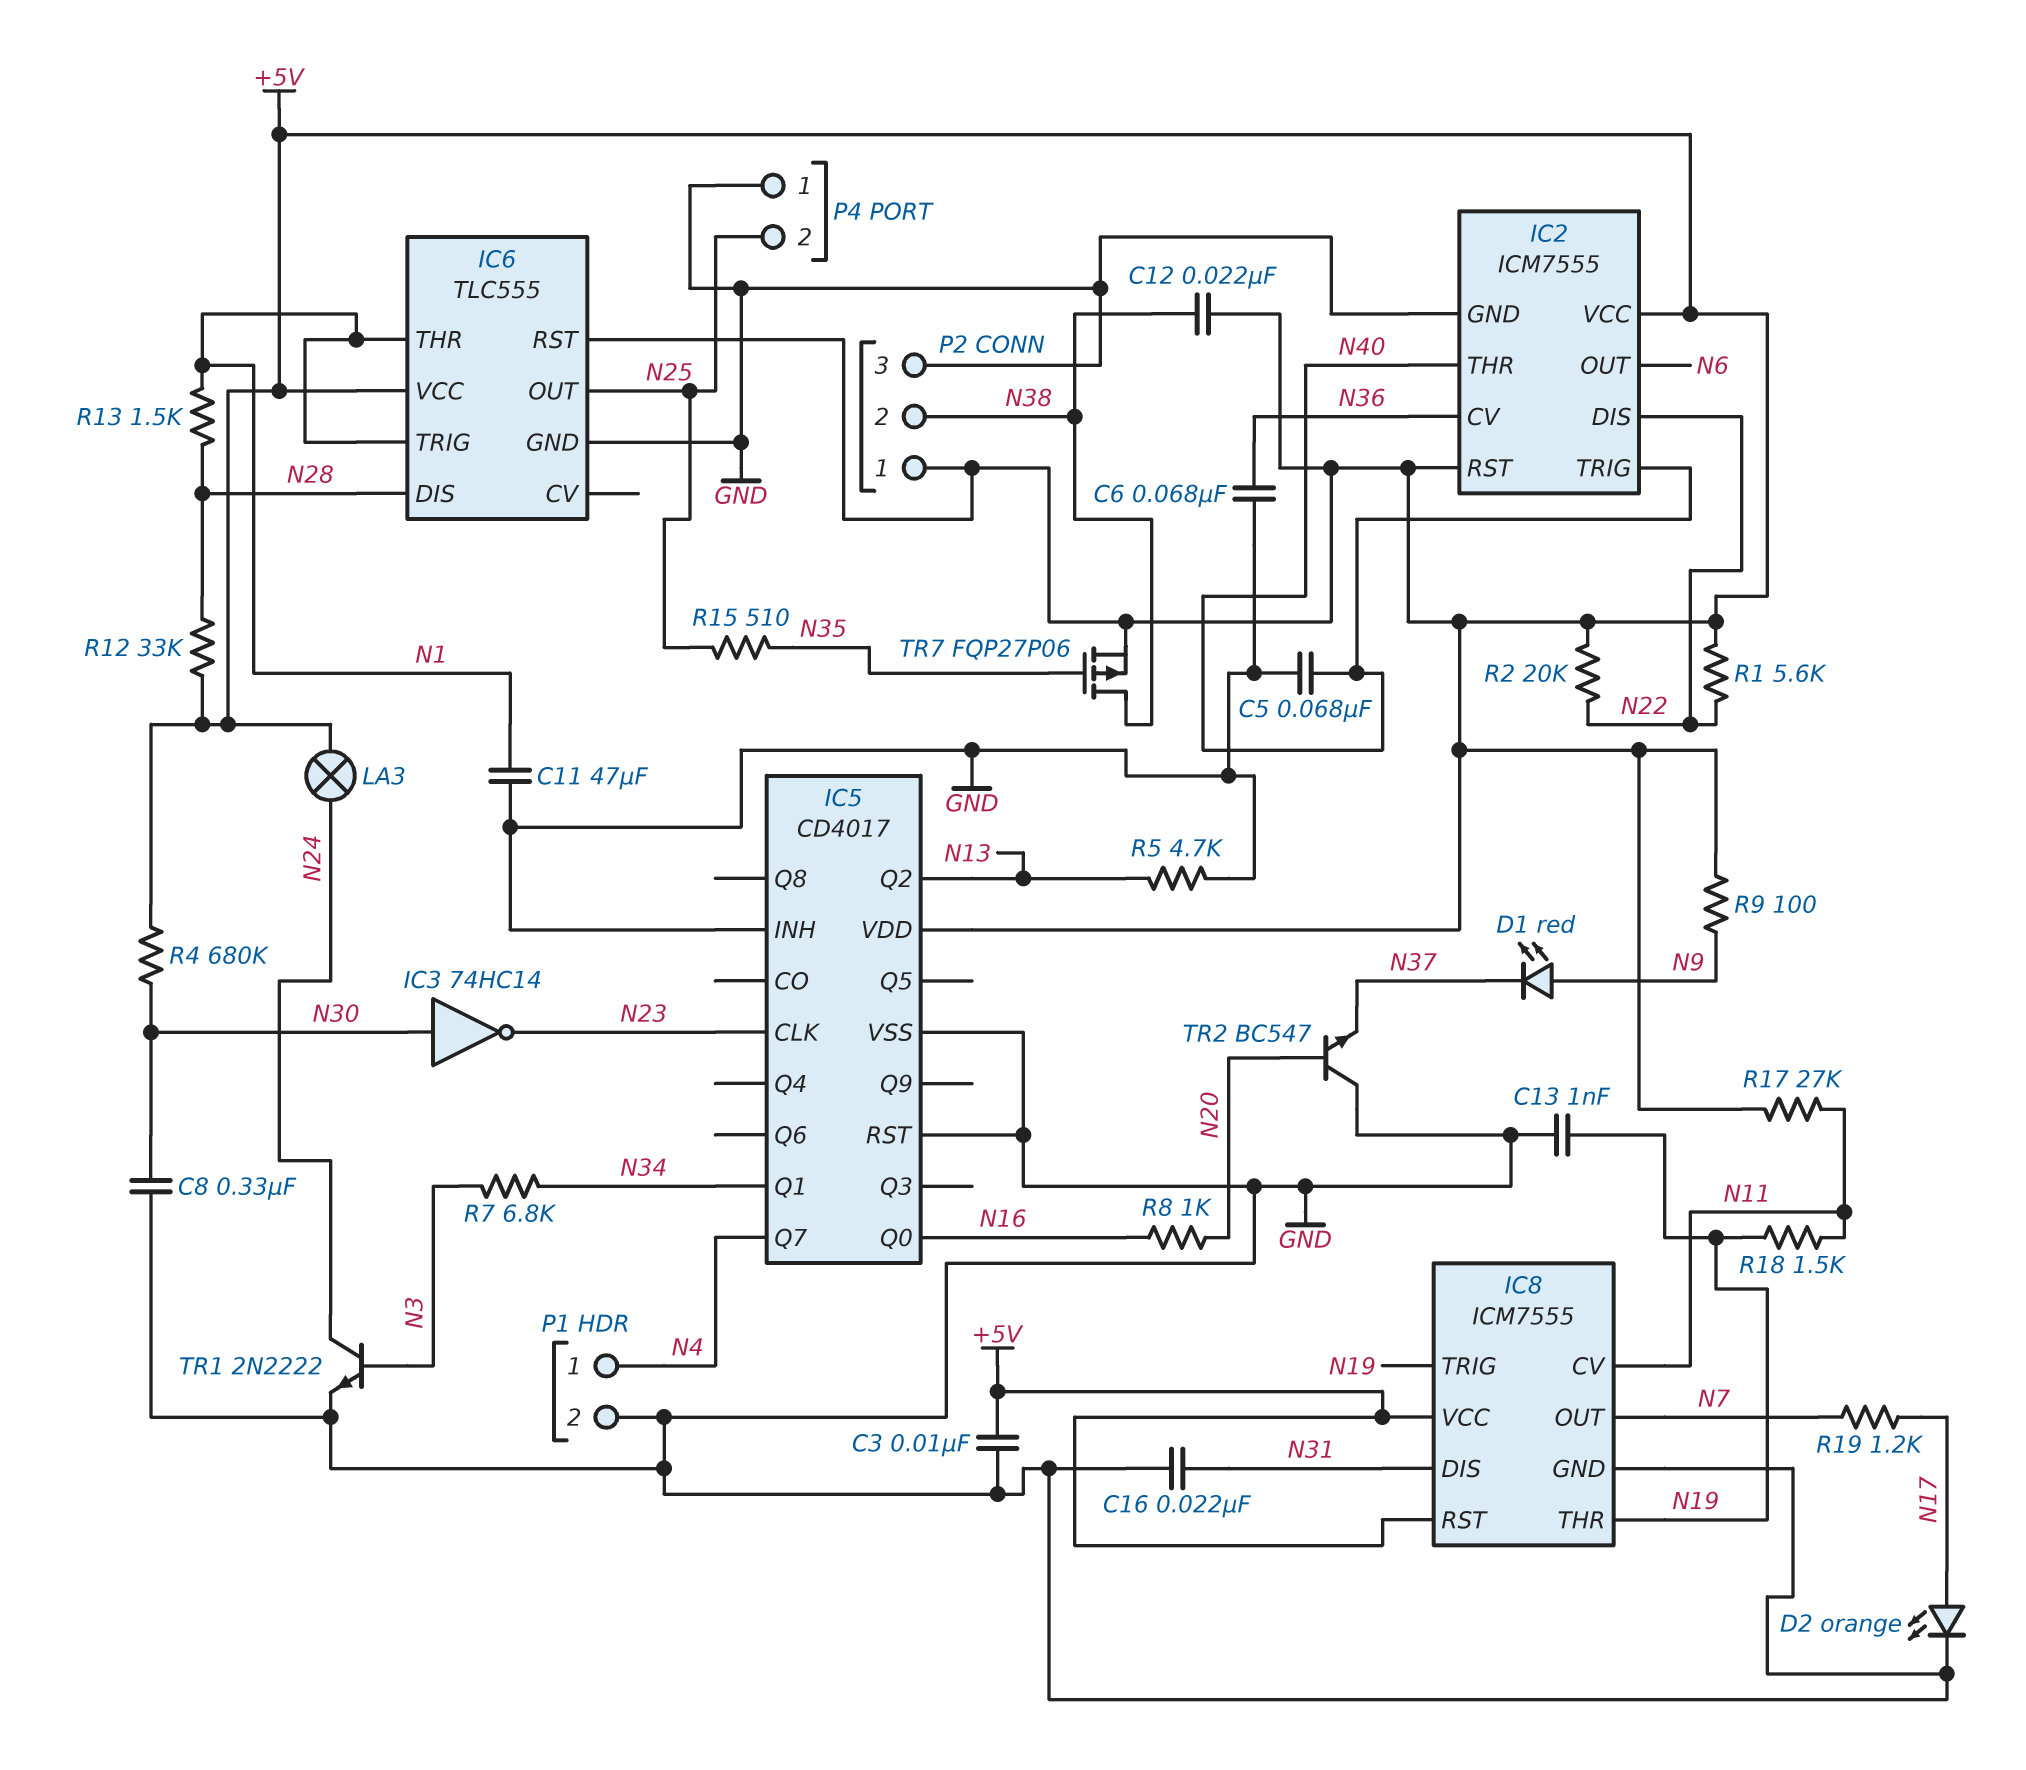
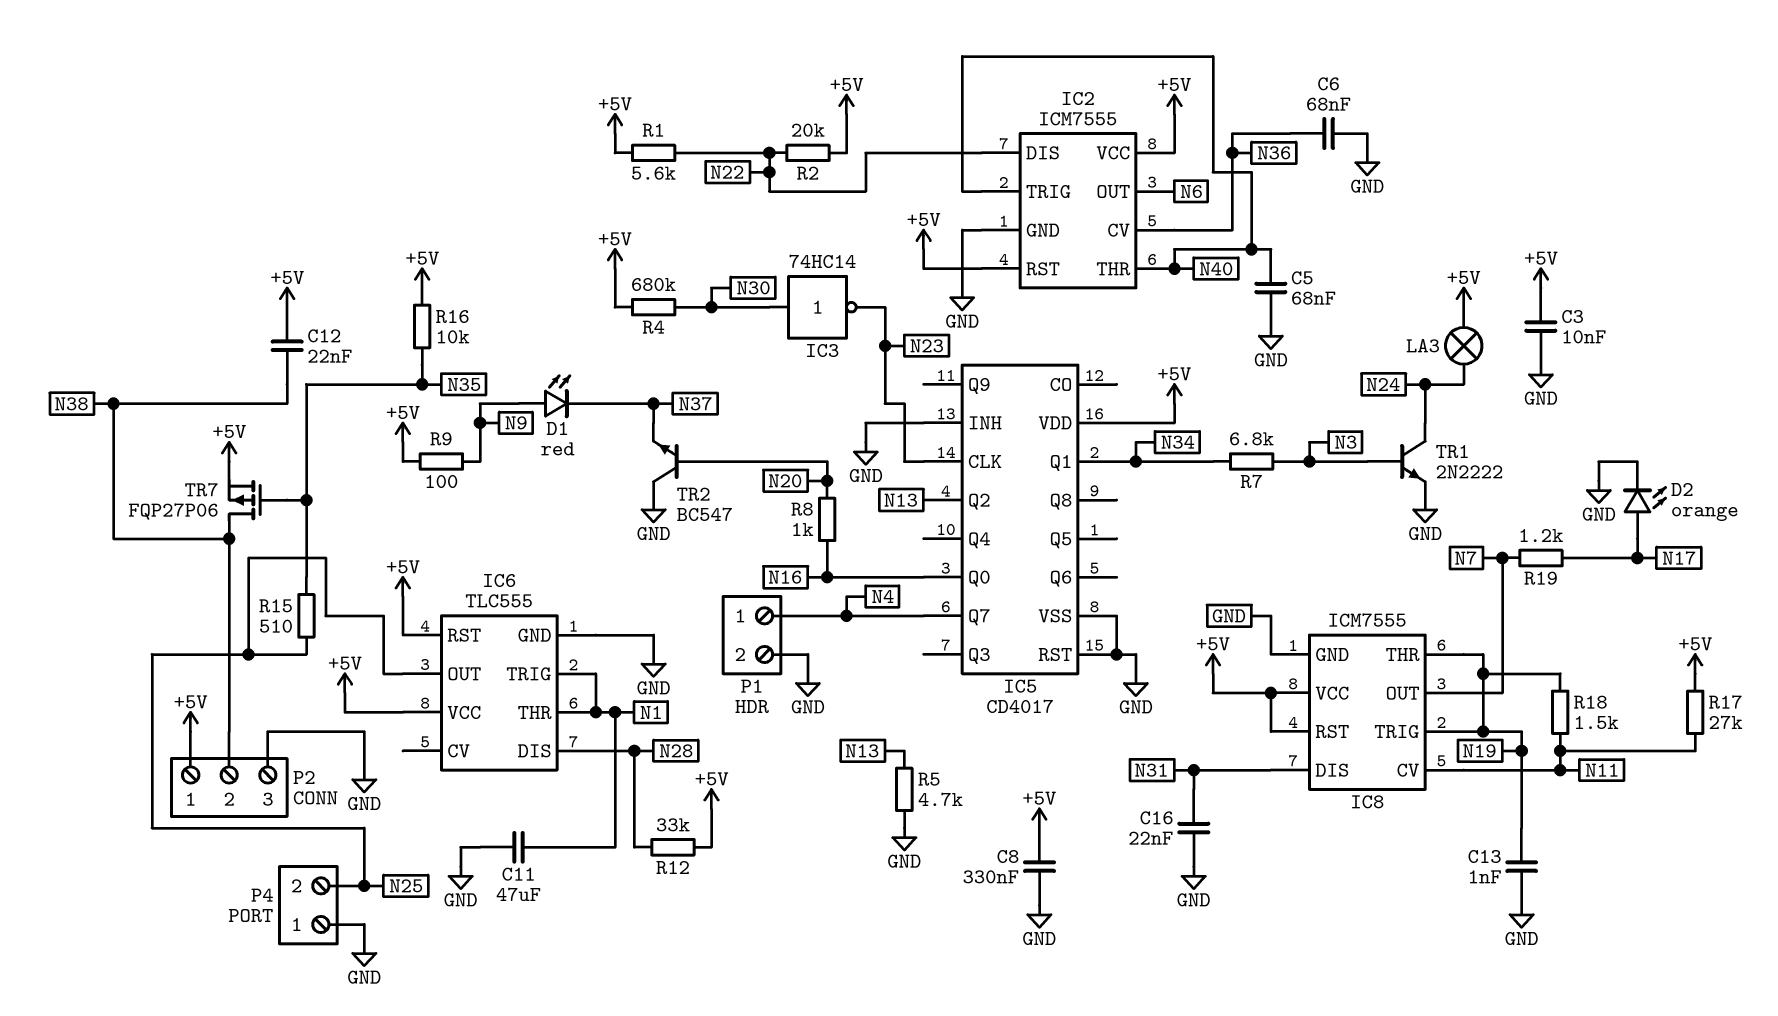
C8: 330nF (GND, N30) -> 330nF (+5V, GND)
R13: 1.5k (N1, N28) -> none
R16: none -> 10k (+5V, N35)

